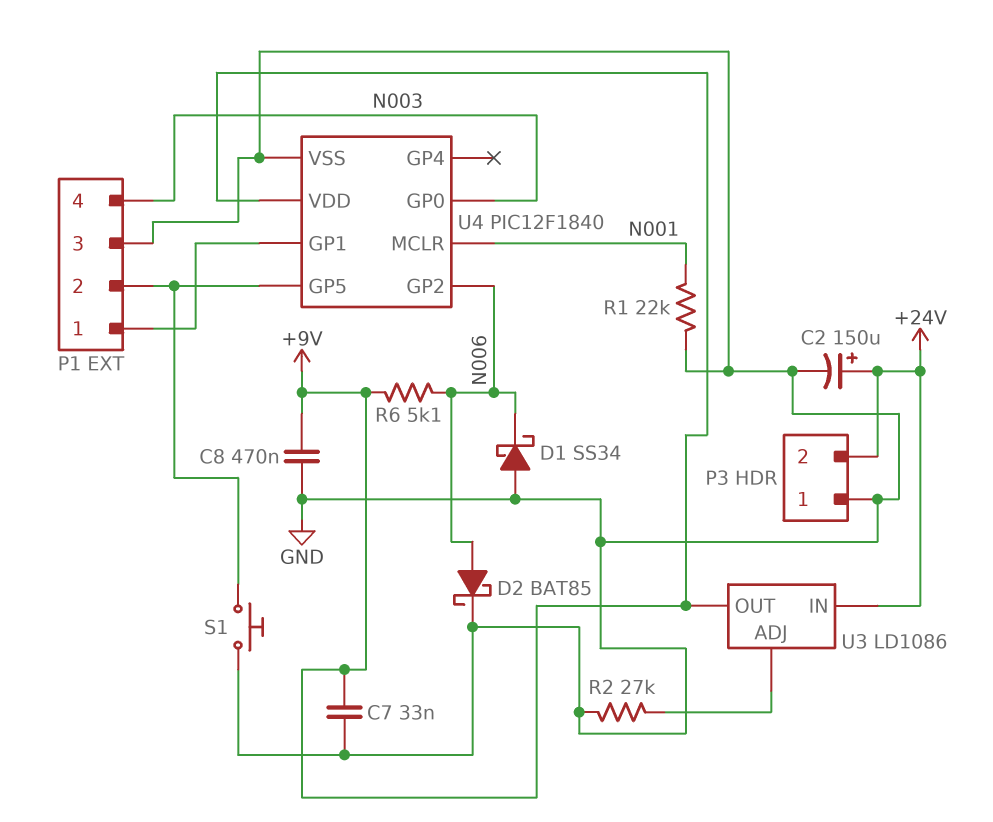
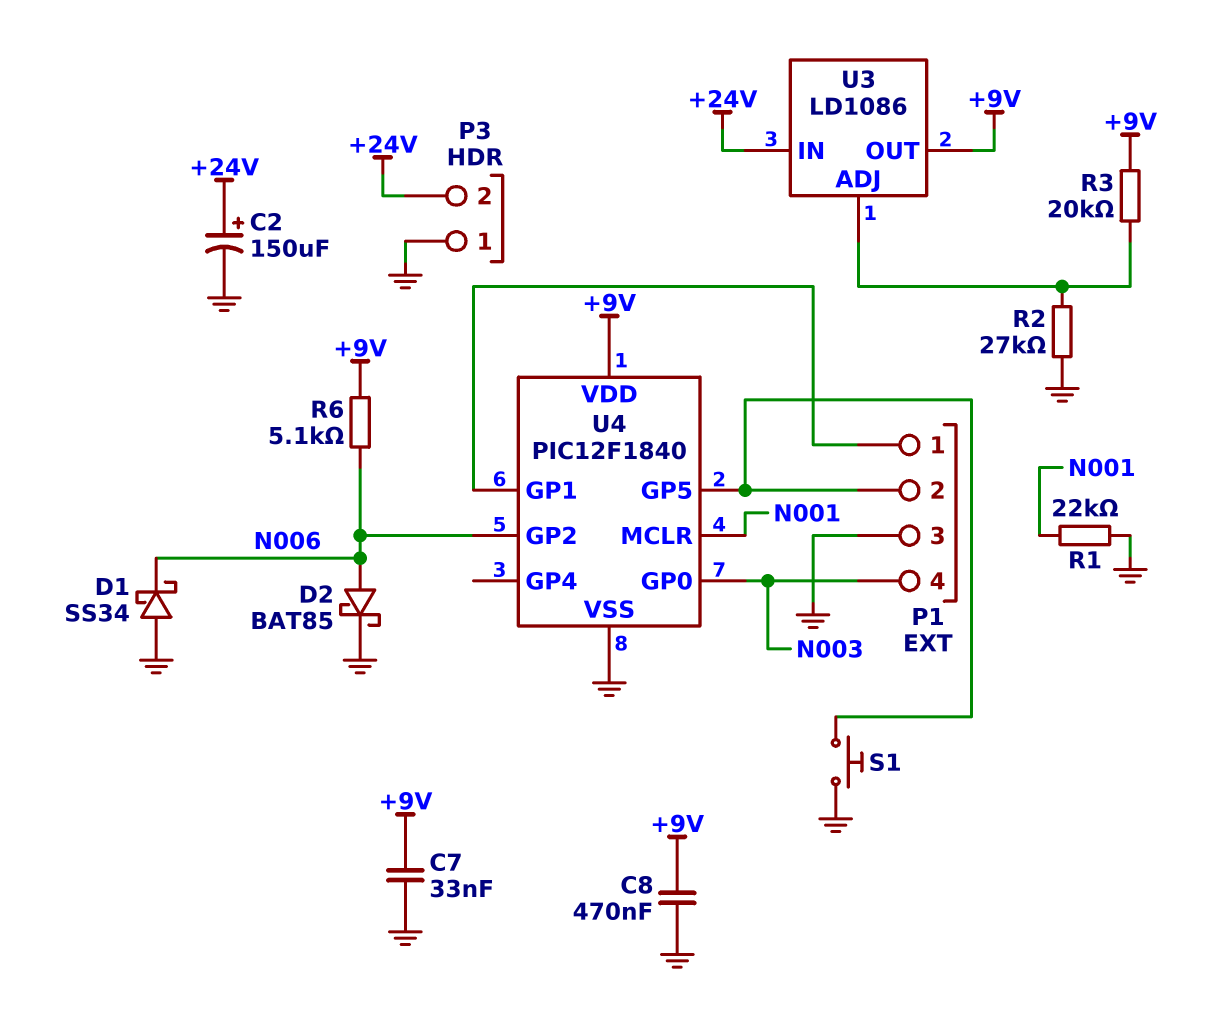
R3: none -> 20k (+9V, U3/ADJ)

